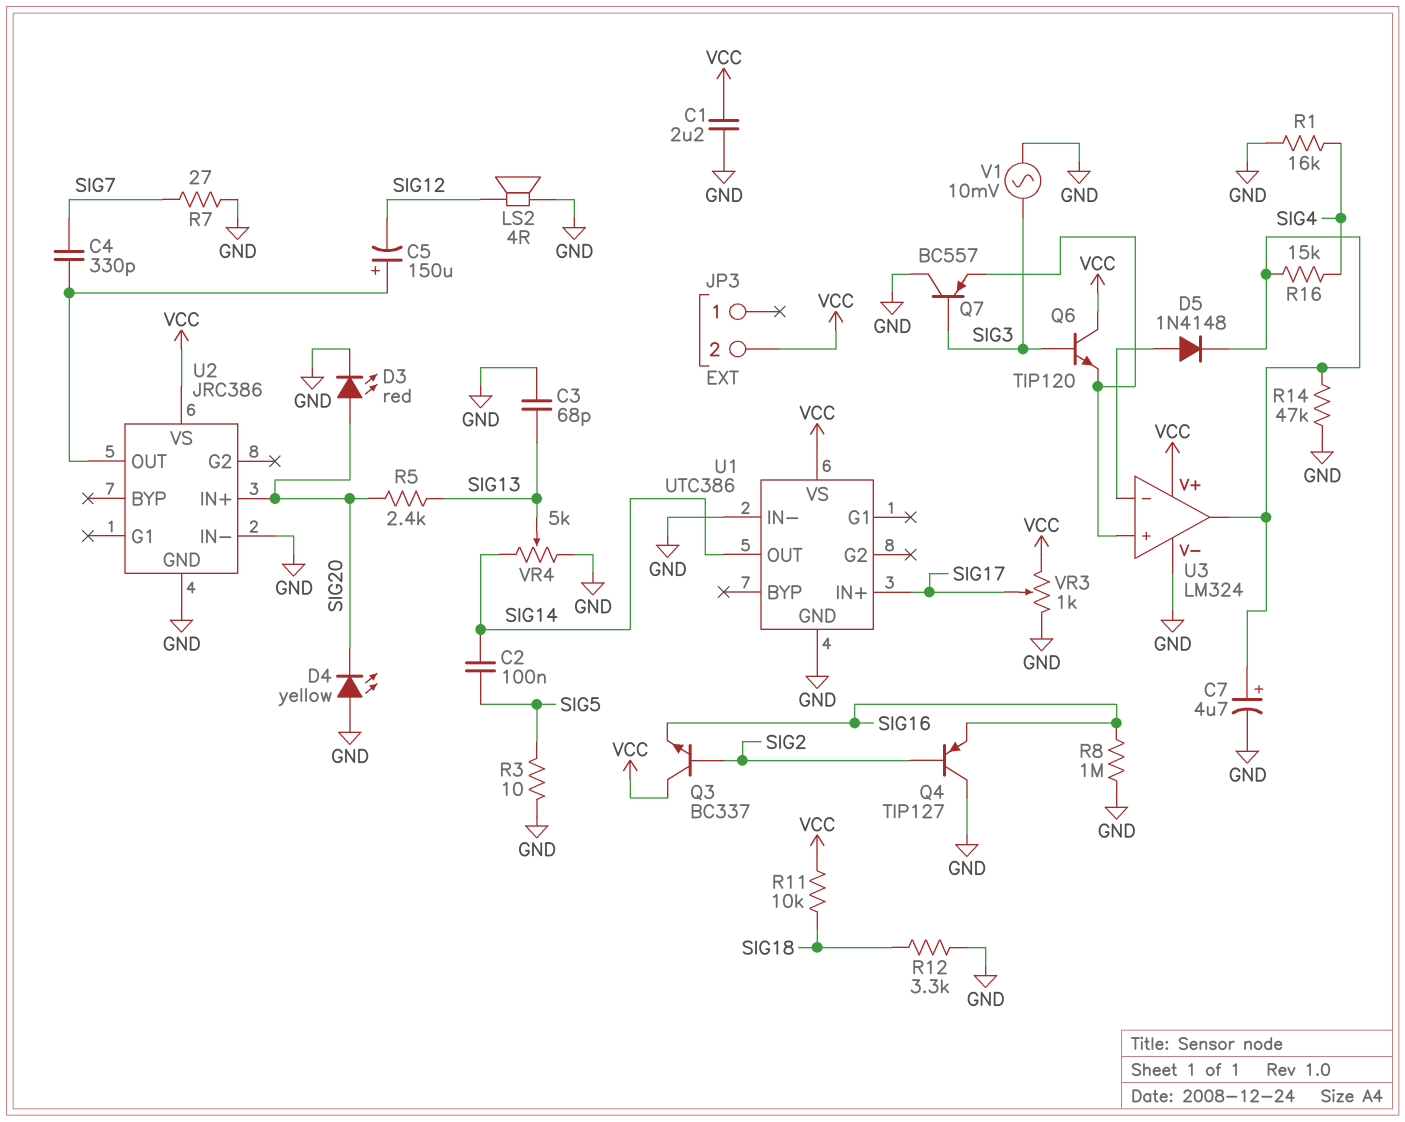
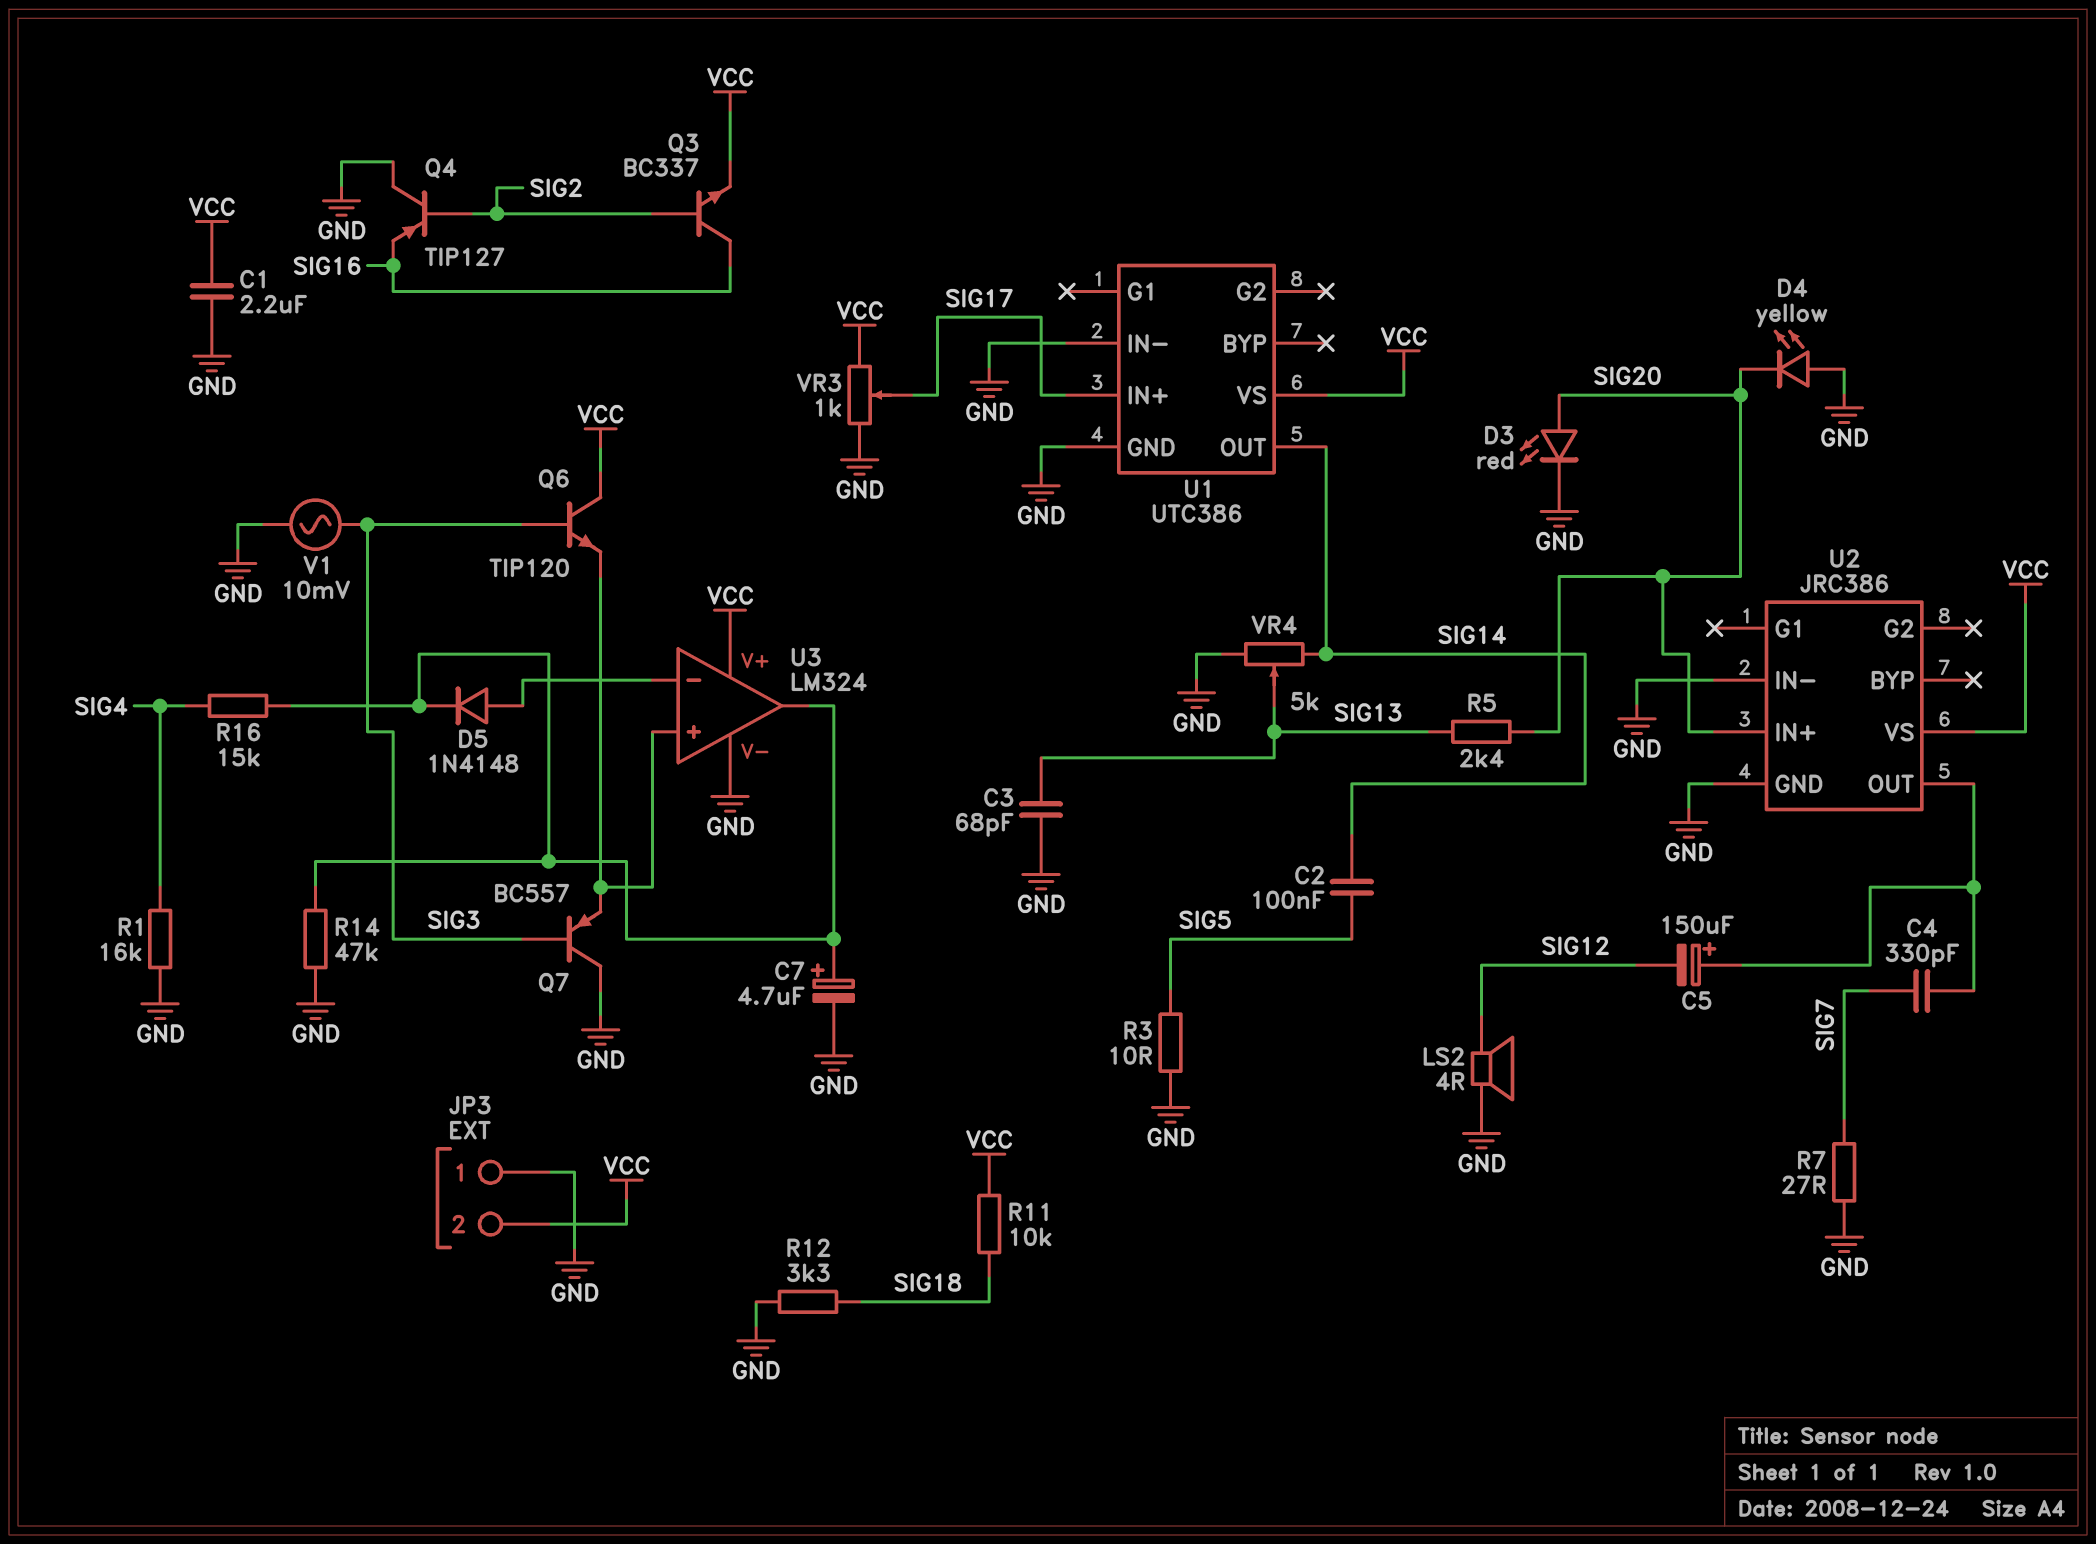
JP3 pin 1: none -> GND
Q3: NPN BC337 (B SIG2, C VCC, E SIG16) -> NPN BC337 (B SIG2, C SIG16, E VCC)
R8: 1M (GND, SIG16) -> none

